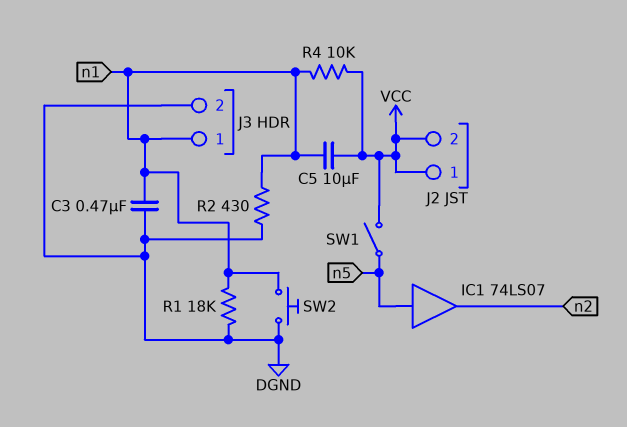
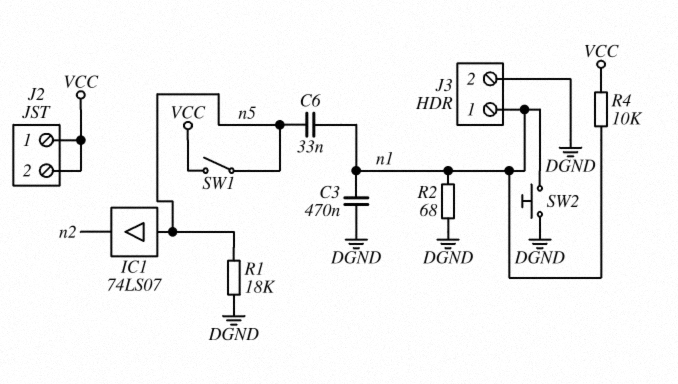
C5: 10uF (VCC, n1) -> none
C6: none -> 33nF (n1, n5)
R1: 18k (DGND, n1) -> 18k (DGND, n5)
R2: 430 (DGND, n1) -> 68 (DGND, n1)

